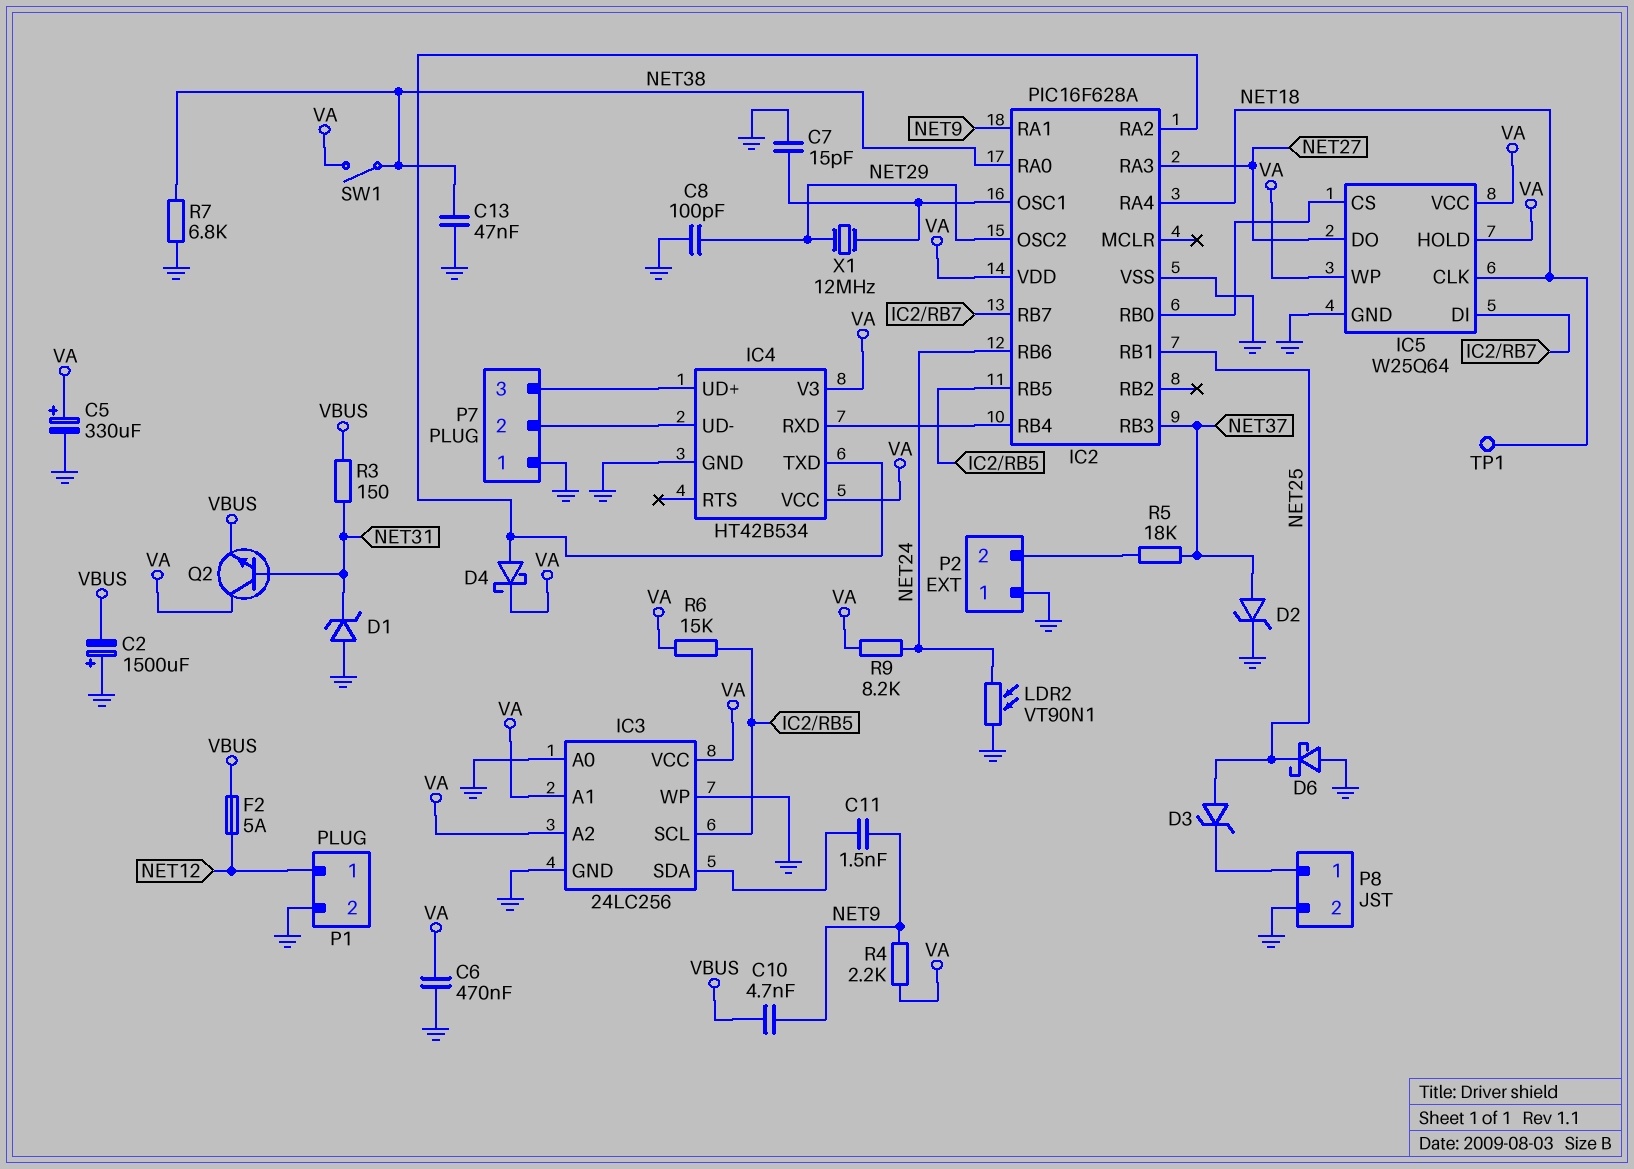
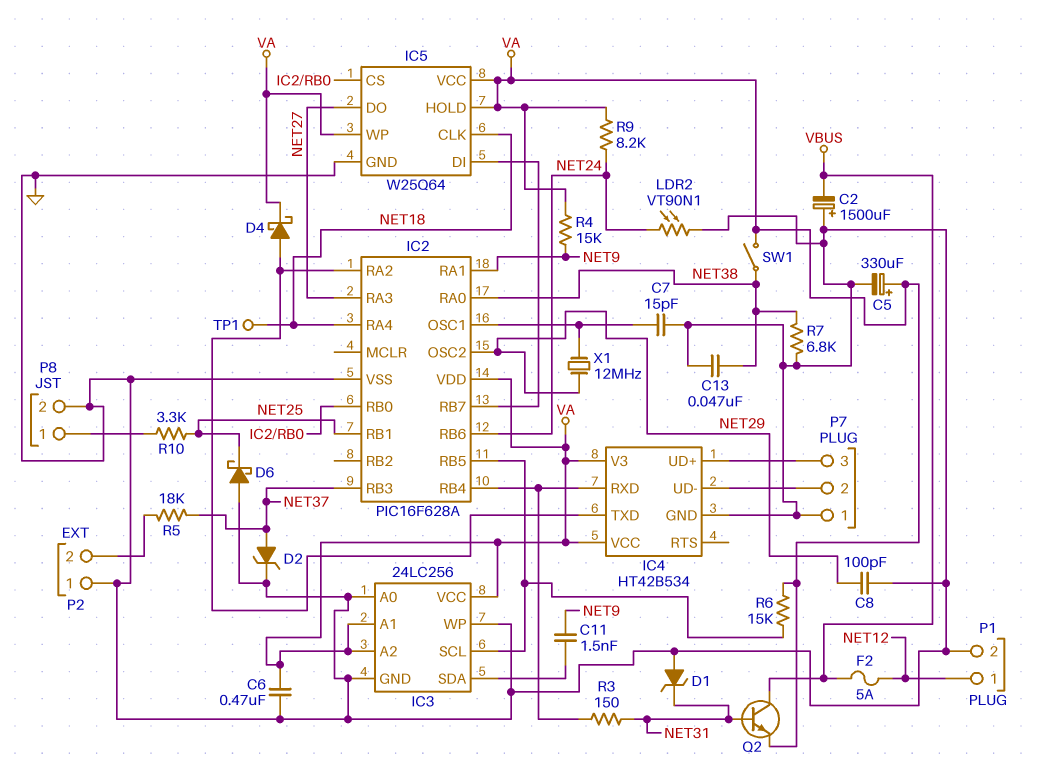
C10: 4.7nF (NET9, VBUS) -> none
D3: zener (A NET25, K P8/1) -> none
Q2: NPN (B NET31, C VA, E VBUS) -> NPN (B NET31, C VBUS, E VA)
R3: 150 (NET31, VBUS) -> 150 (IC2/RB4, NET31)
R4: 2.2k (NET9, VA) -> 15k (NET9, VA)
R10: none -> 3.3k (NET25, P8/1)

